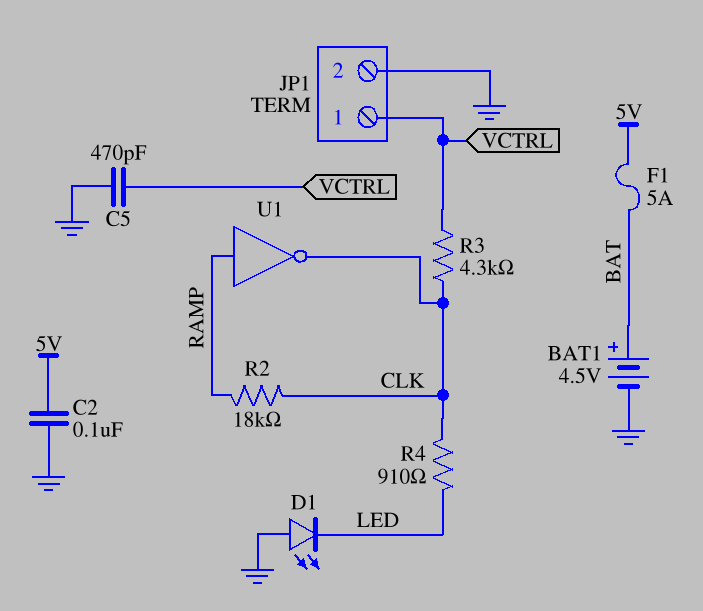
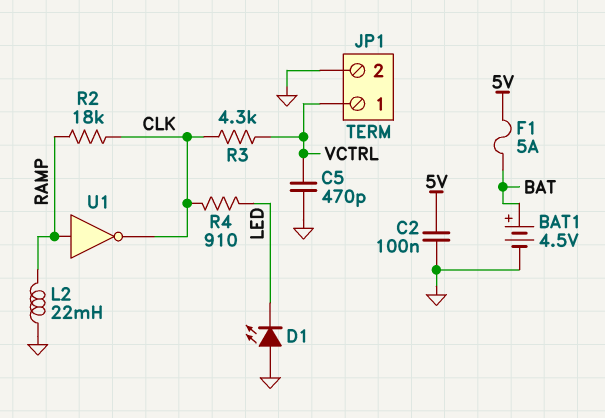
L2: none -> 22mH (GND, RAMP)

